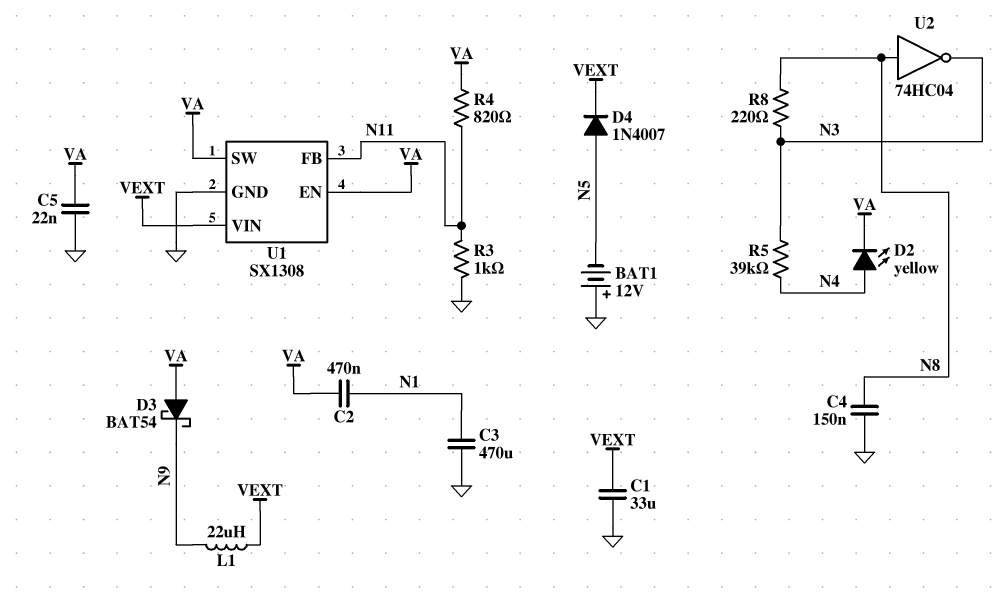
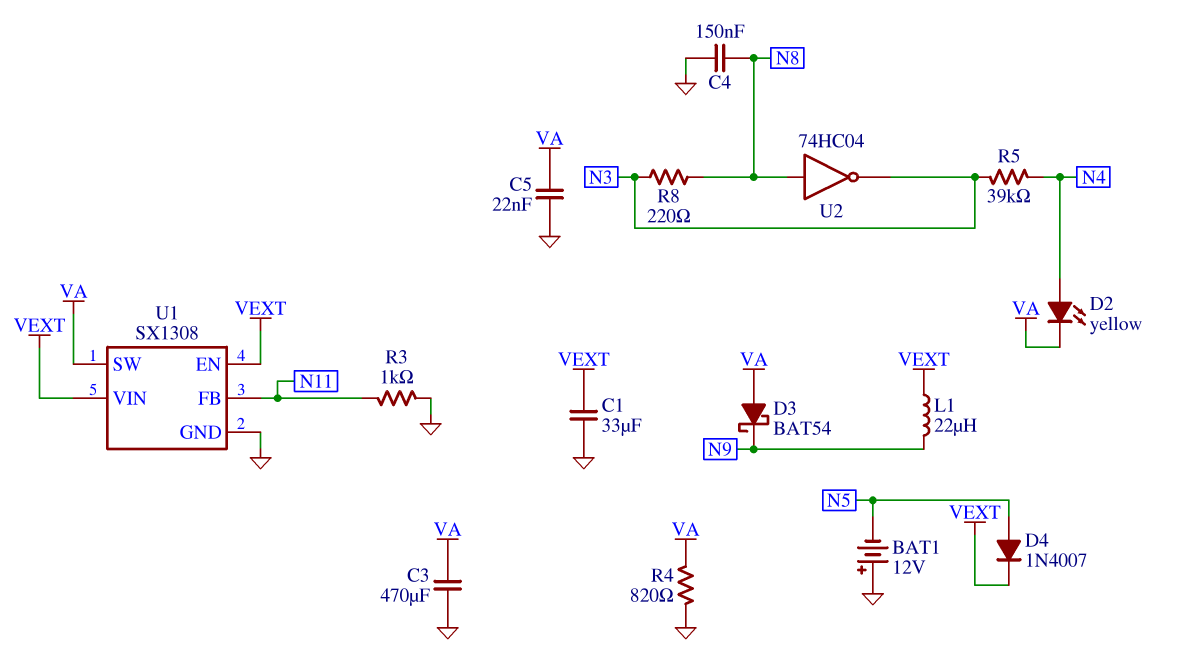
C2: 470nF (N1, VA) -> none
C3: 470uF (GND, N1) -> 470uF (GND, VA)
R4: 820 (N11, VA) -> 820 (GND, VA)
U1 pin EN: VA -> VEXT

